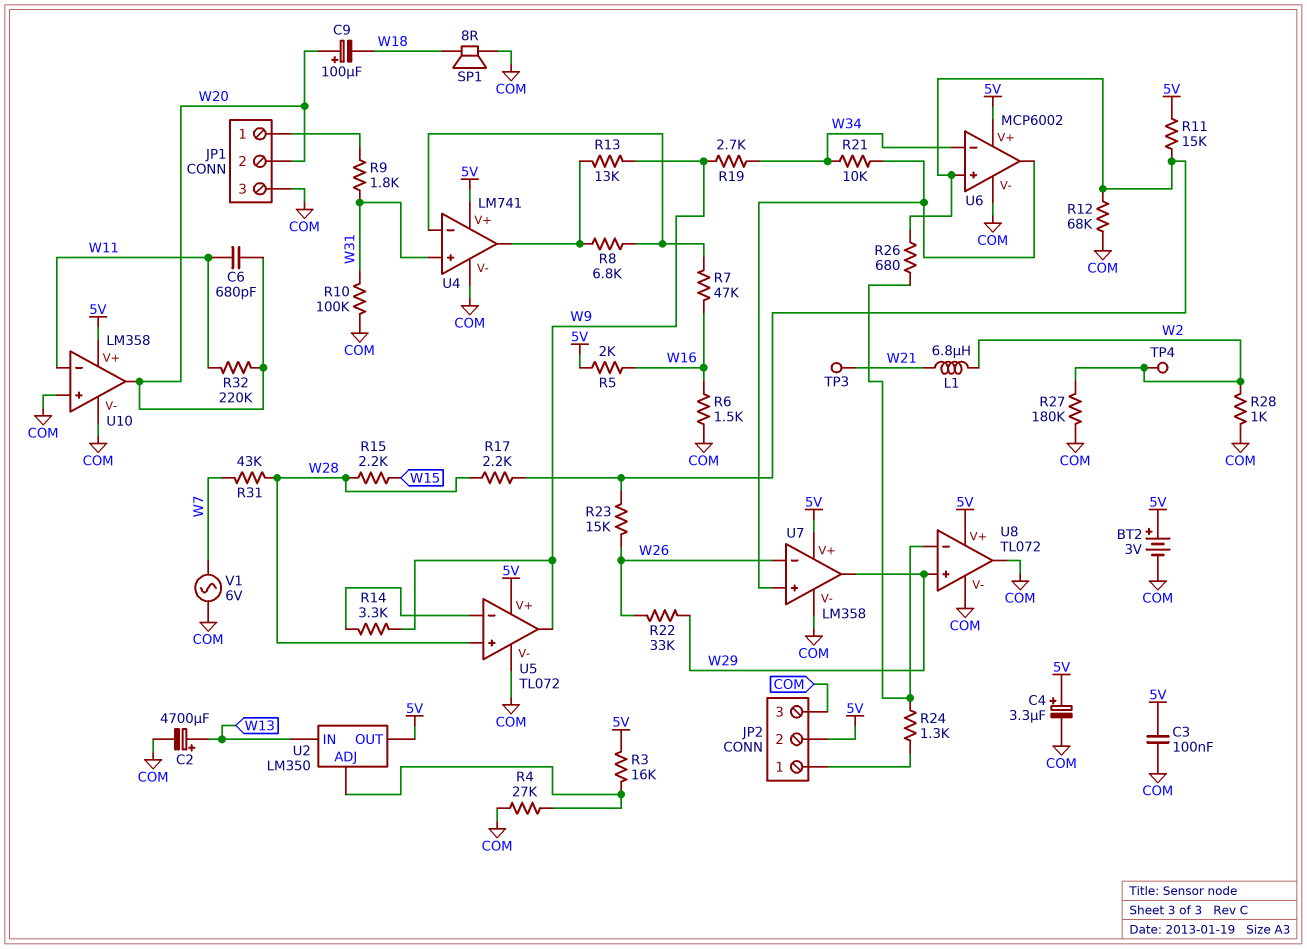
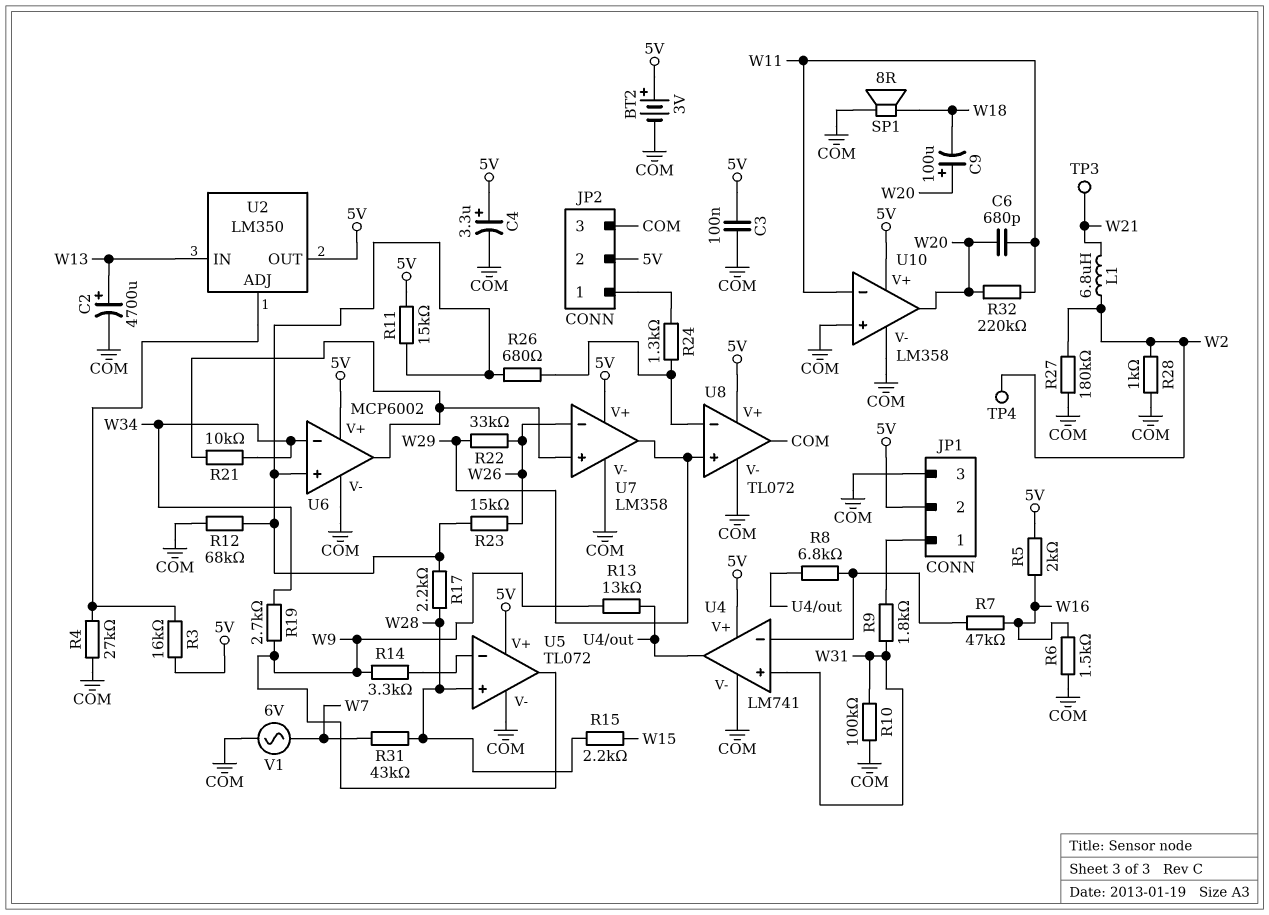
JP1 pin 2: W20 -> 5V

